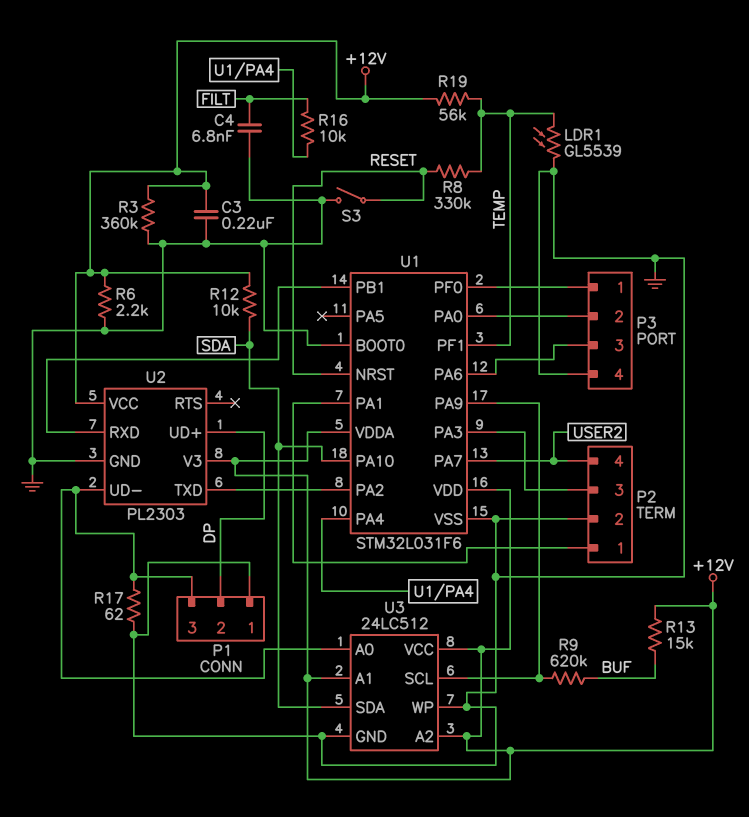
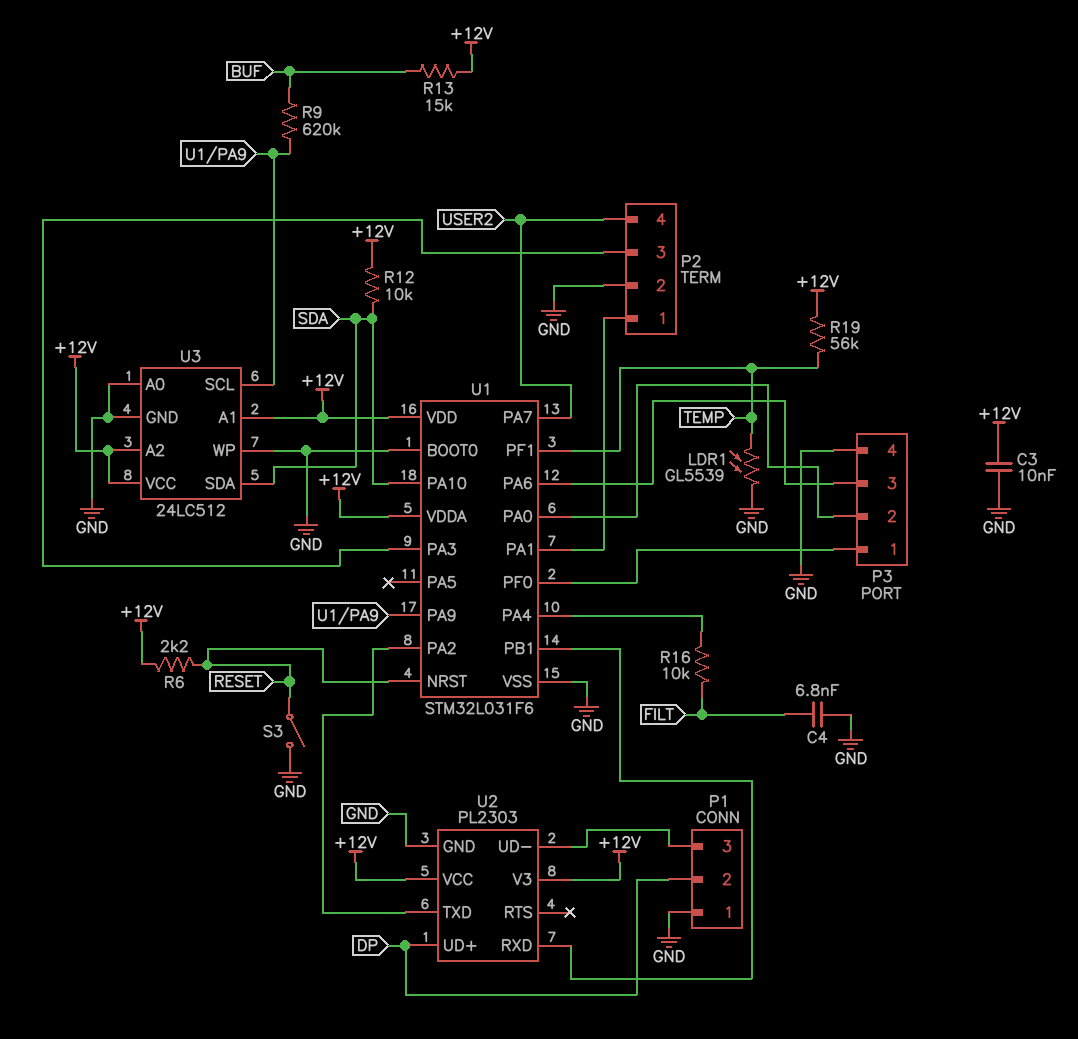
C3: 220nF (+12V, GND) -> 10nF (+12V, GND)
R3: 360k (+12V, GND) -> none
R6: 2.2k (+12V, GND) -> 2.2k (+12V, RESET)
R8: 330k (RESET, TEMP) -> none
R17: 62 (GND, P1/3) -> none
U3 pin A0: P1/3 -> GND

